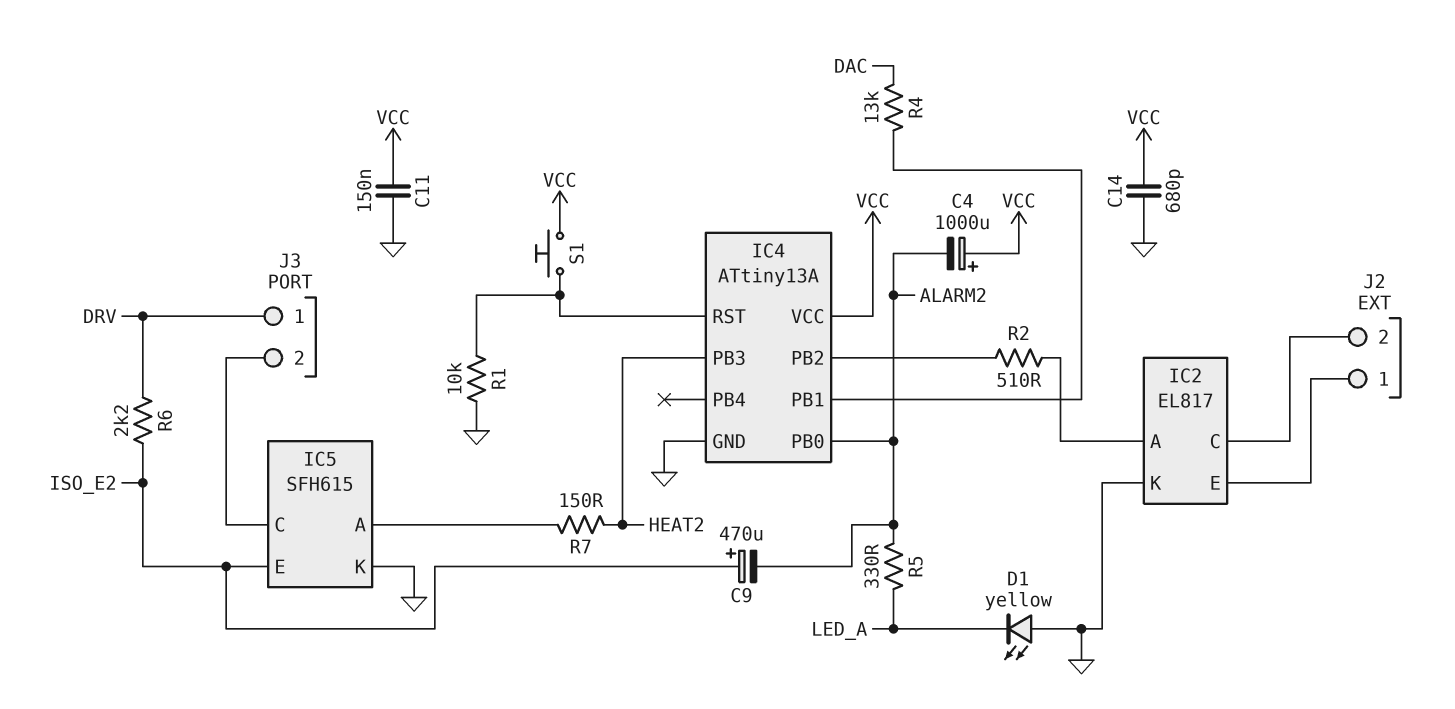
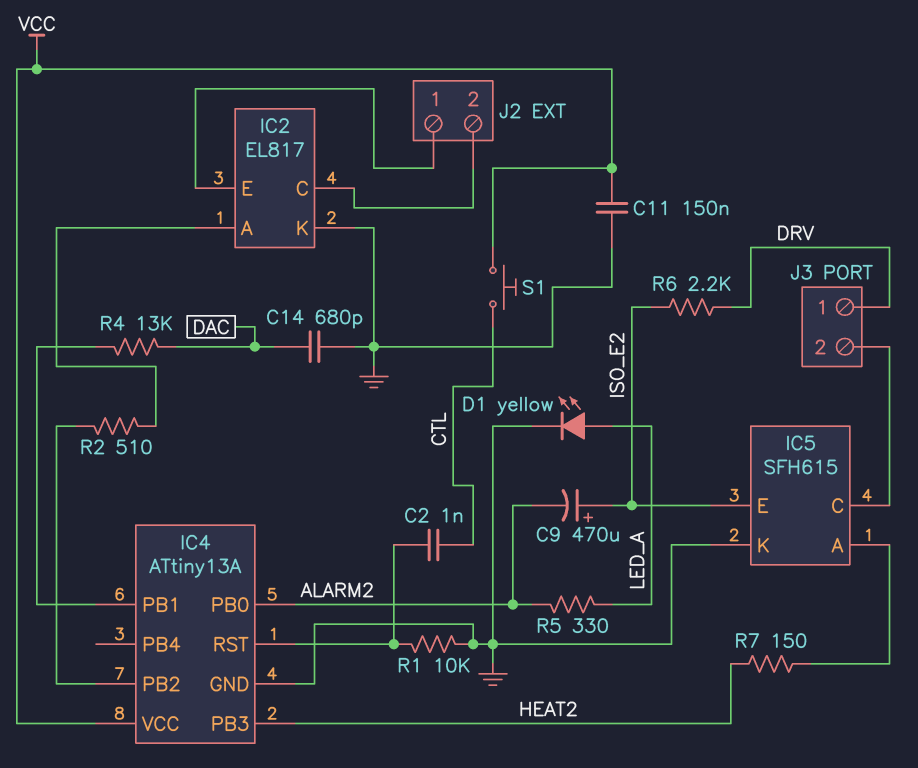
C2: none -> 1nF (CTL, IC4/RST)
C4: 1000uF (plus VCC, minus ALARM2) -> none
C14: 680pF (GND, VCC) -> 680pF (DAC, GND)
D1: LED yellow (A GND, K LED_A) -> LED yellow (A LED_A, K GND)
S1: button (IC4/RST, VCC) -> button (CTL, VCC)

